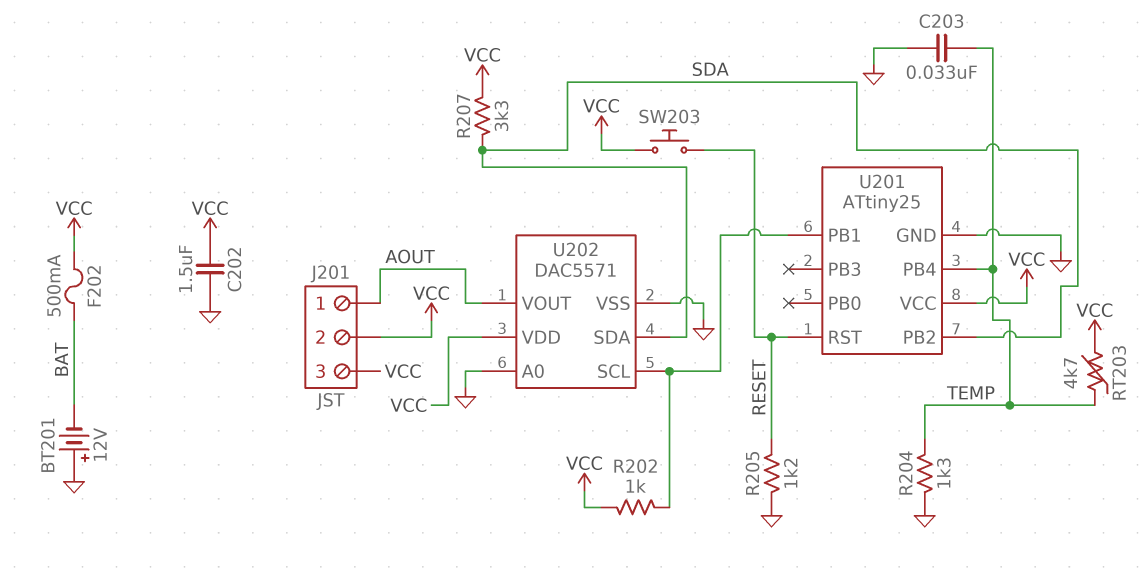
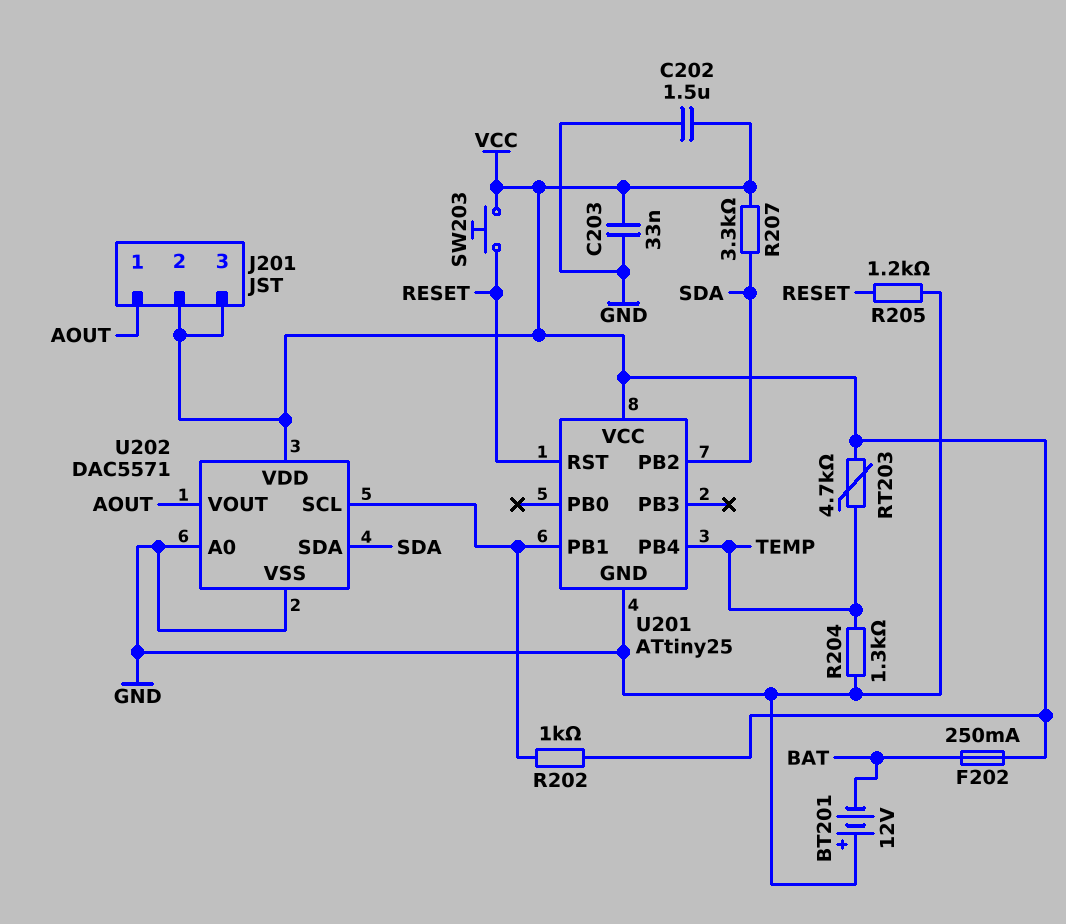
C203: 33nF (GND, TEMP) -> 33nF (GND, VCC)
F202: 500mA (BAT, VCC) -> 250mA (BAT, VCC)

